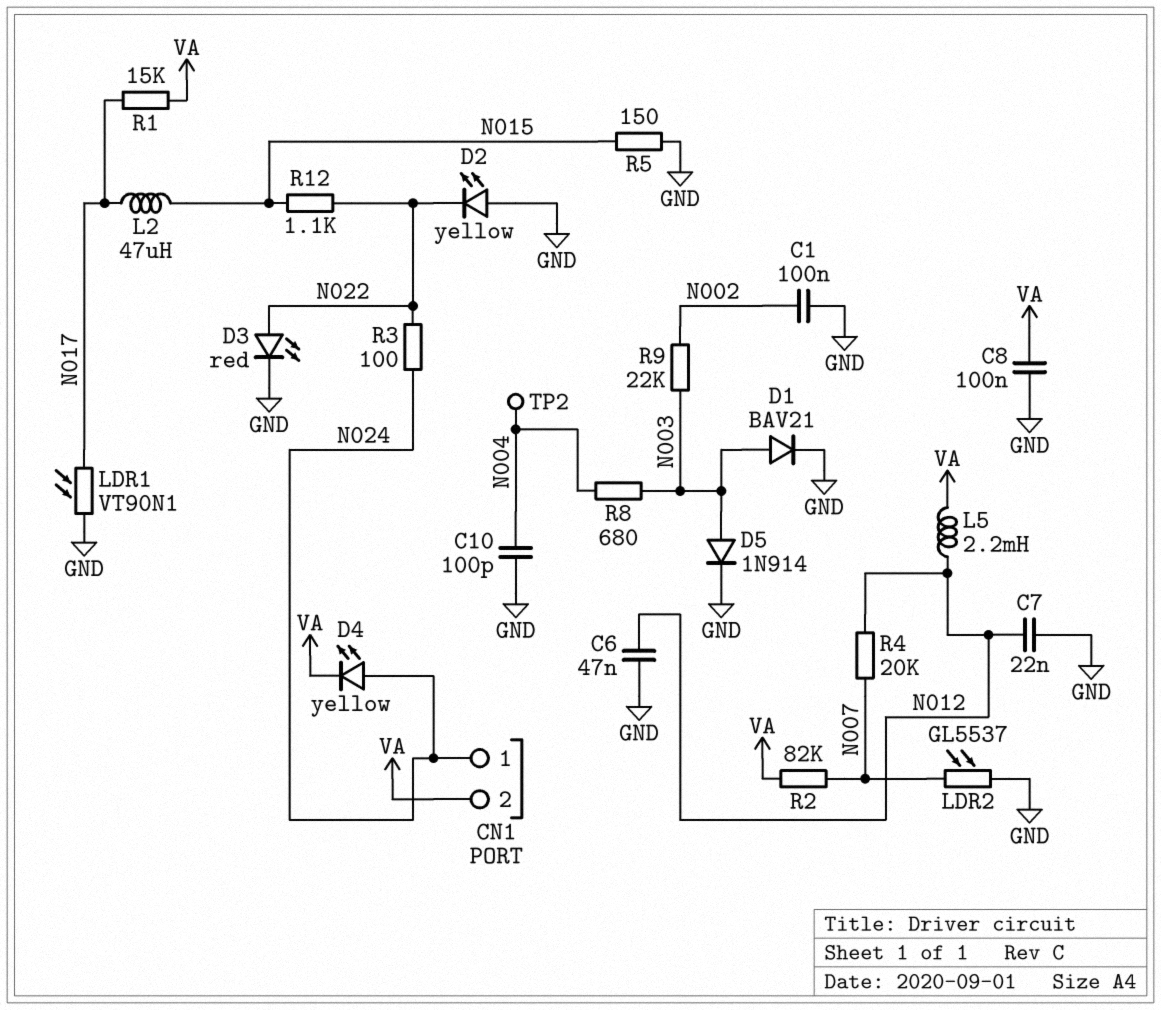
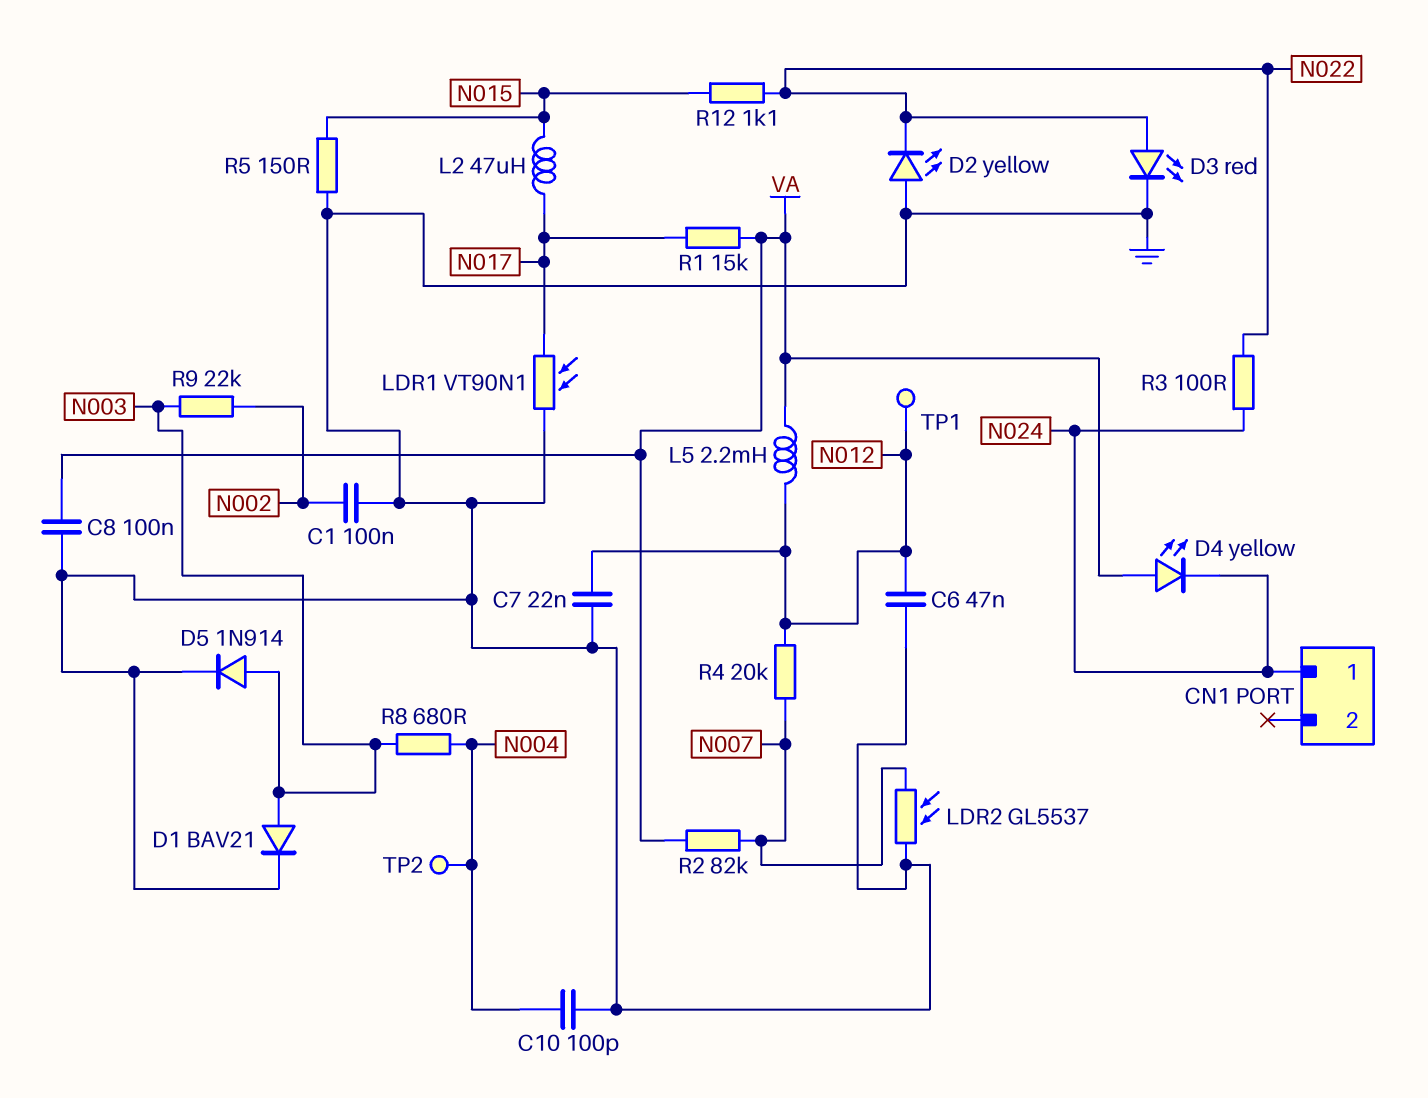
CN1 pin 2: VA -> none
D4: LED yellow (A N024, K VA) -> LED yellow (A VA, K N024)
TP1: none -> test point (N012)

